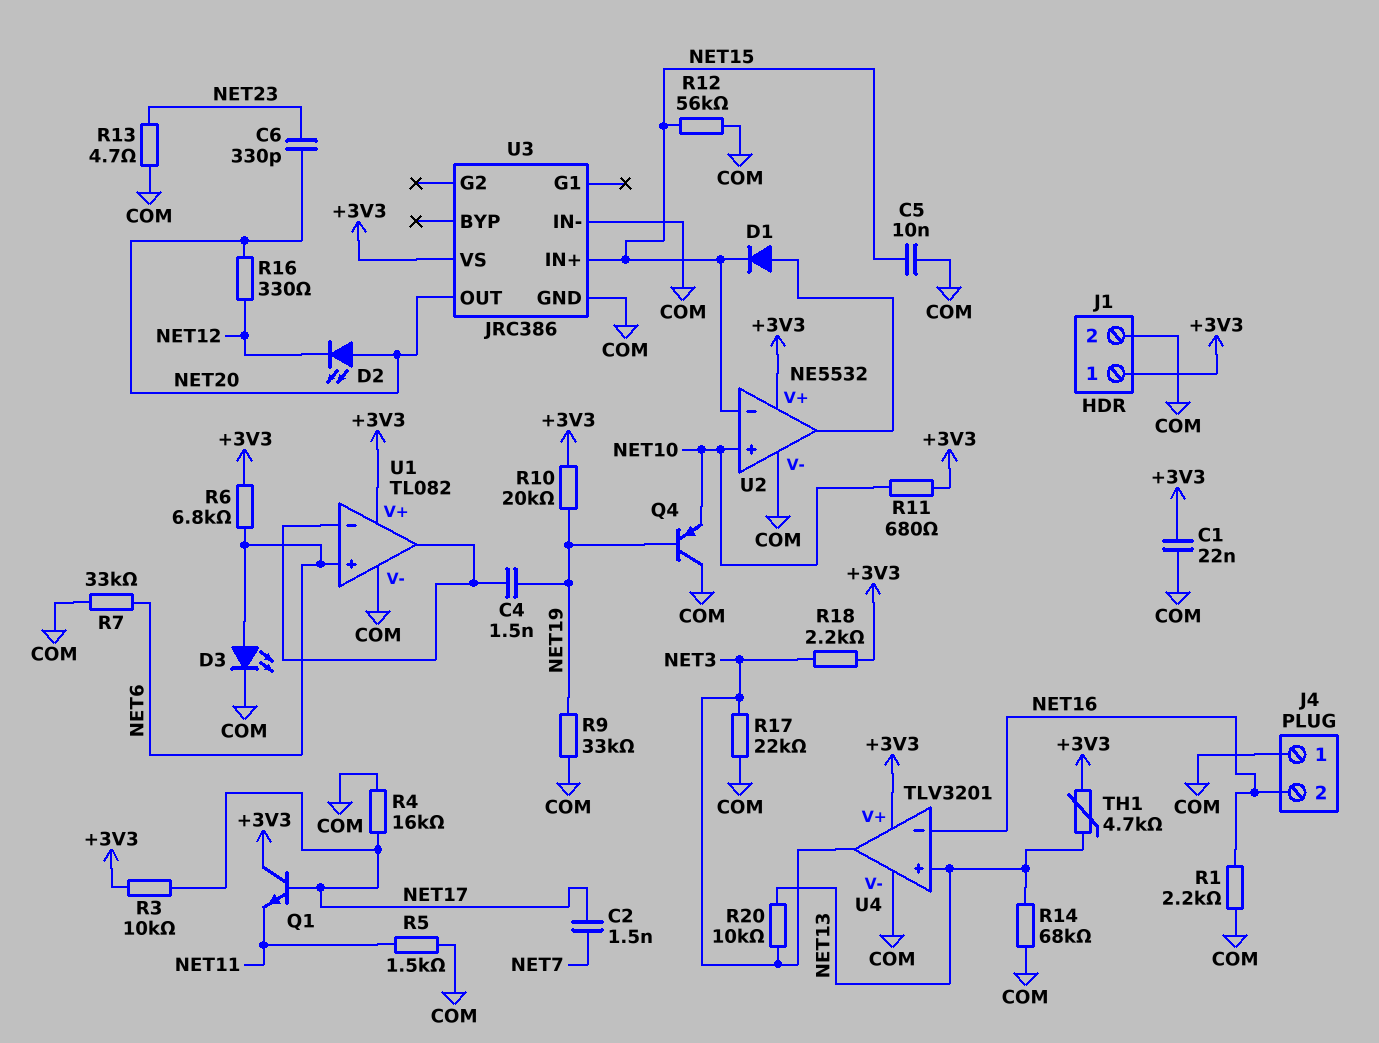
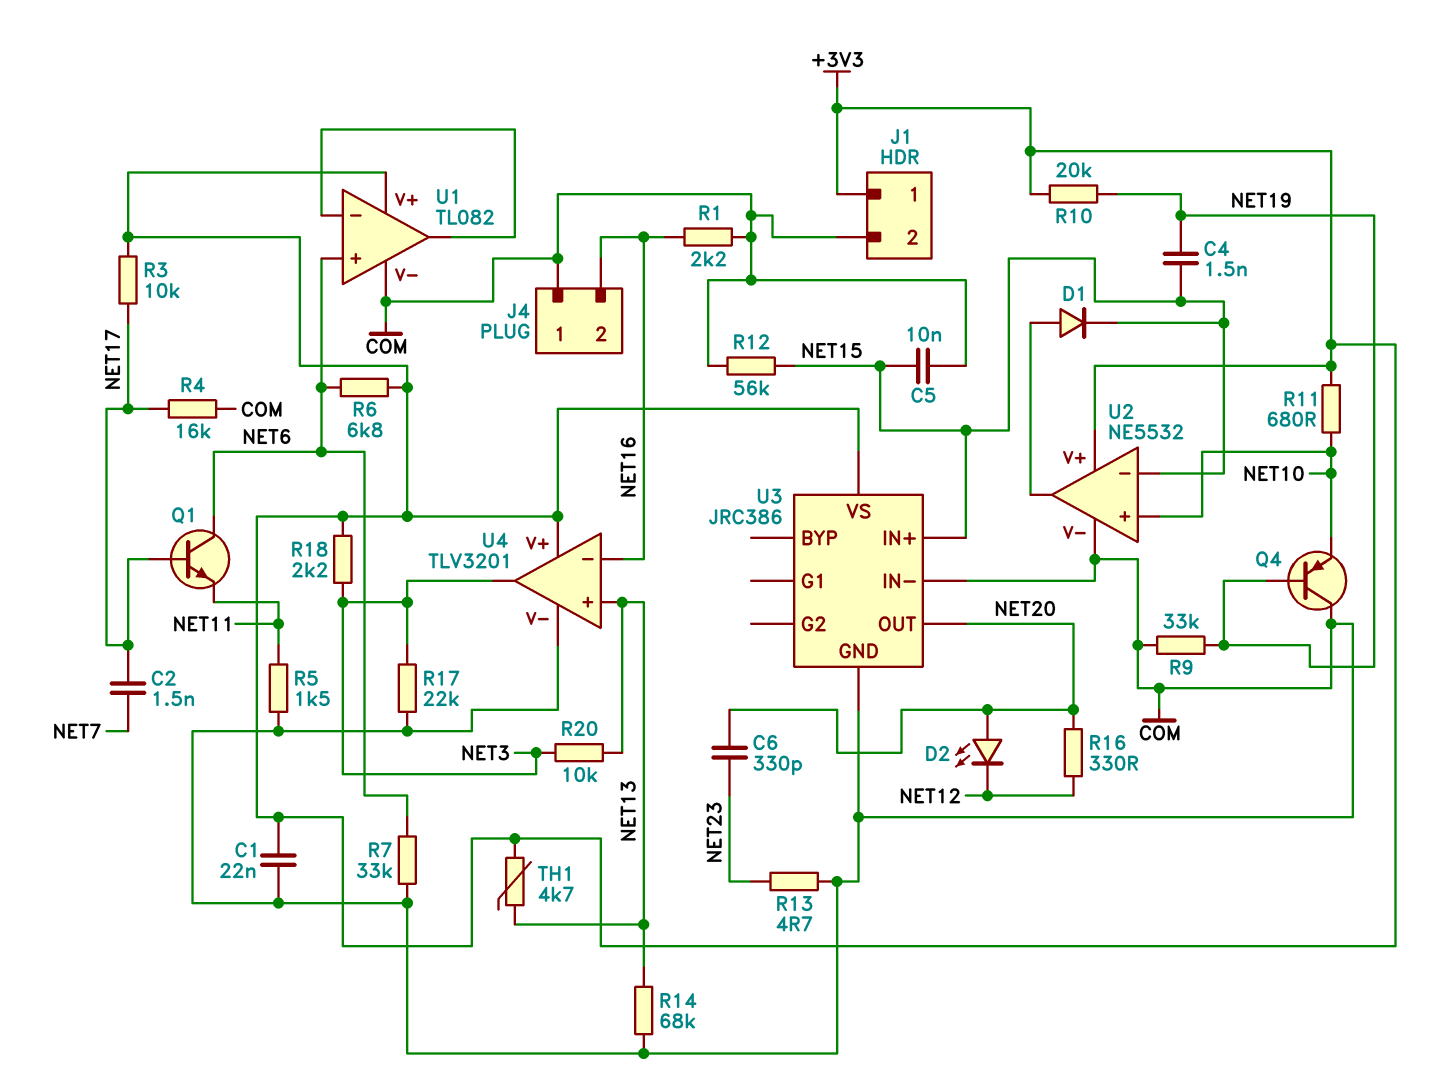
C4: 1.5nF (NET19, U1/in-) -> 1.5nF (NET15, NET19)
D3: LED (A NET6, K COM) -> none
Q1: NPN (B NET17, C +3V3, E NET11) -> NPN (B NET17, C NET6, E NET11)

